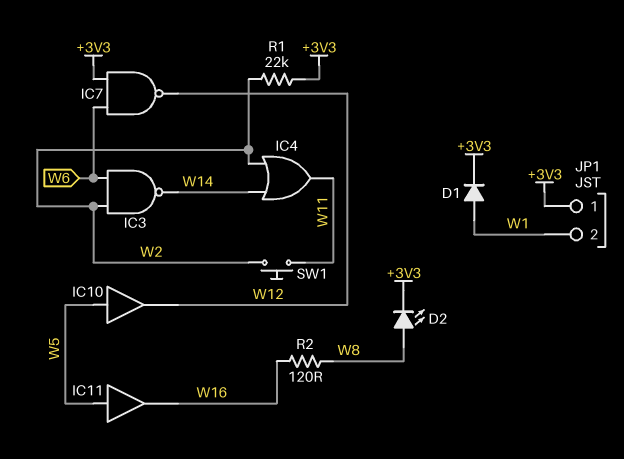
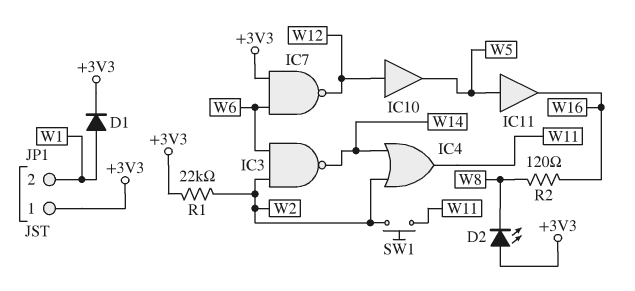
D2: LED (A W8, K +3V3) -> LED (A +3V3, K W8)
IC10: buffer (in W5, out W12) -> buffer (in W12, out W5)

